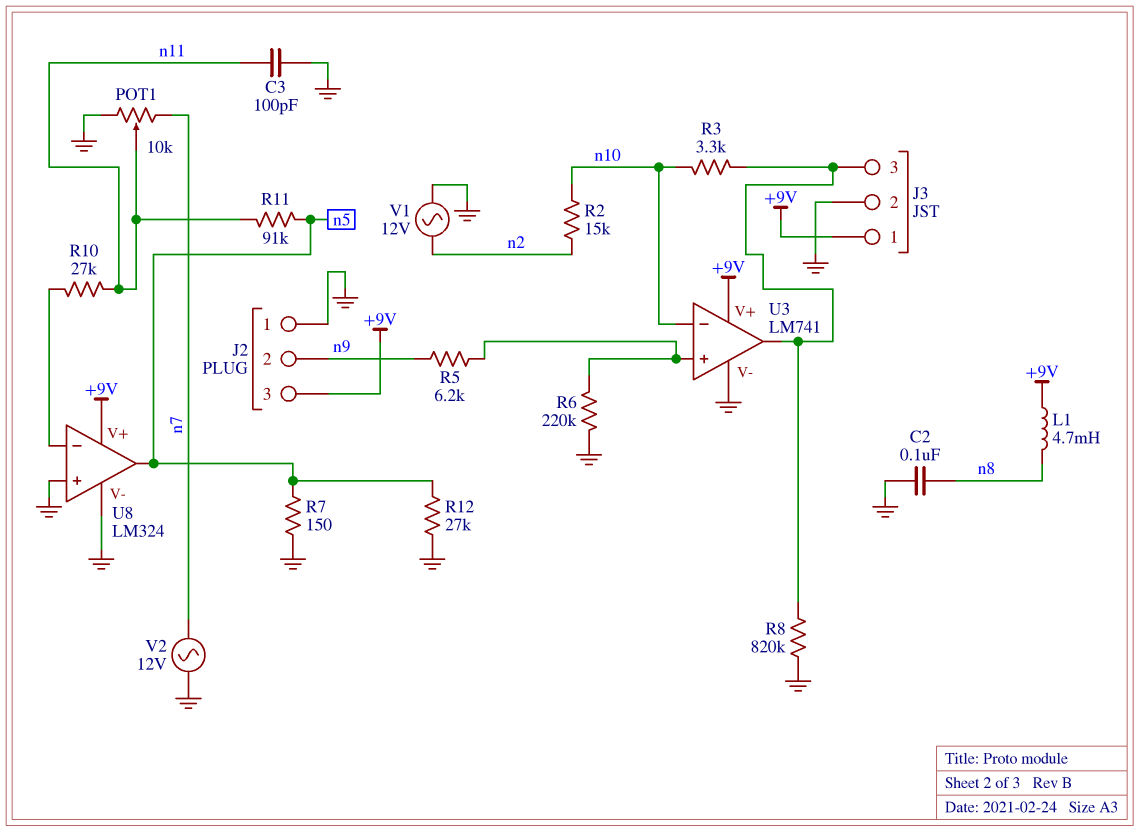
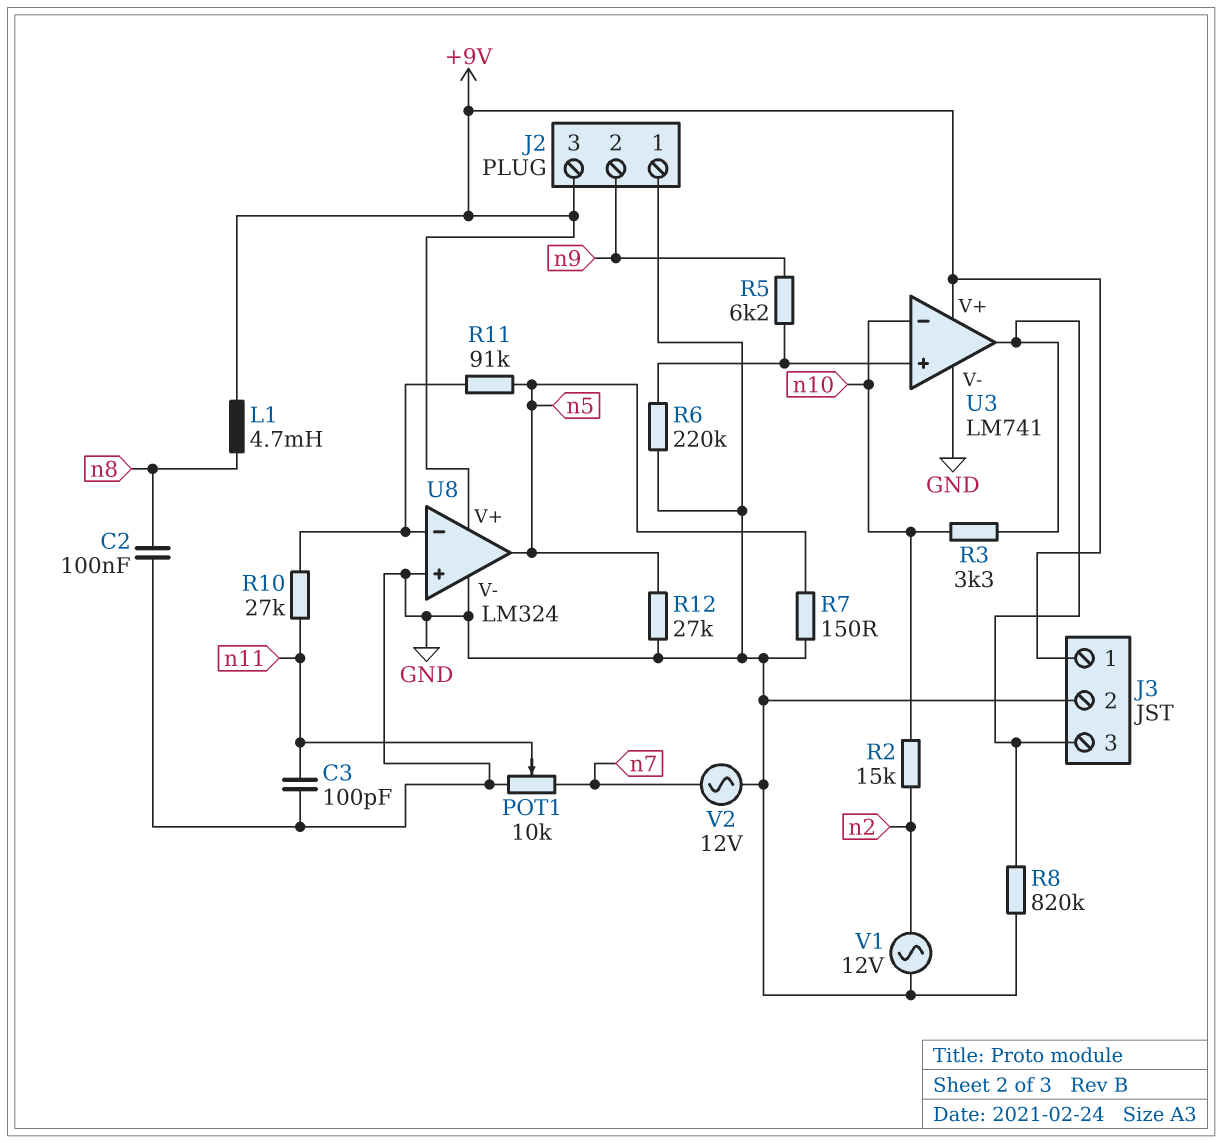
R11: 91k (n5, n11) -> 91k (U8/in-, n5)

